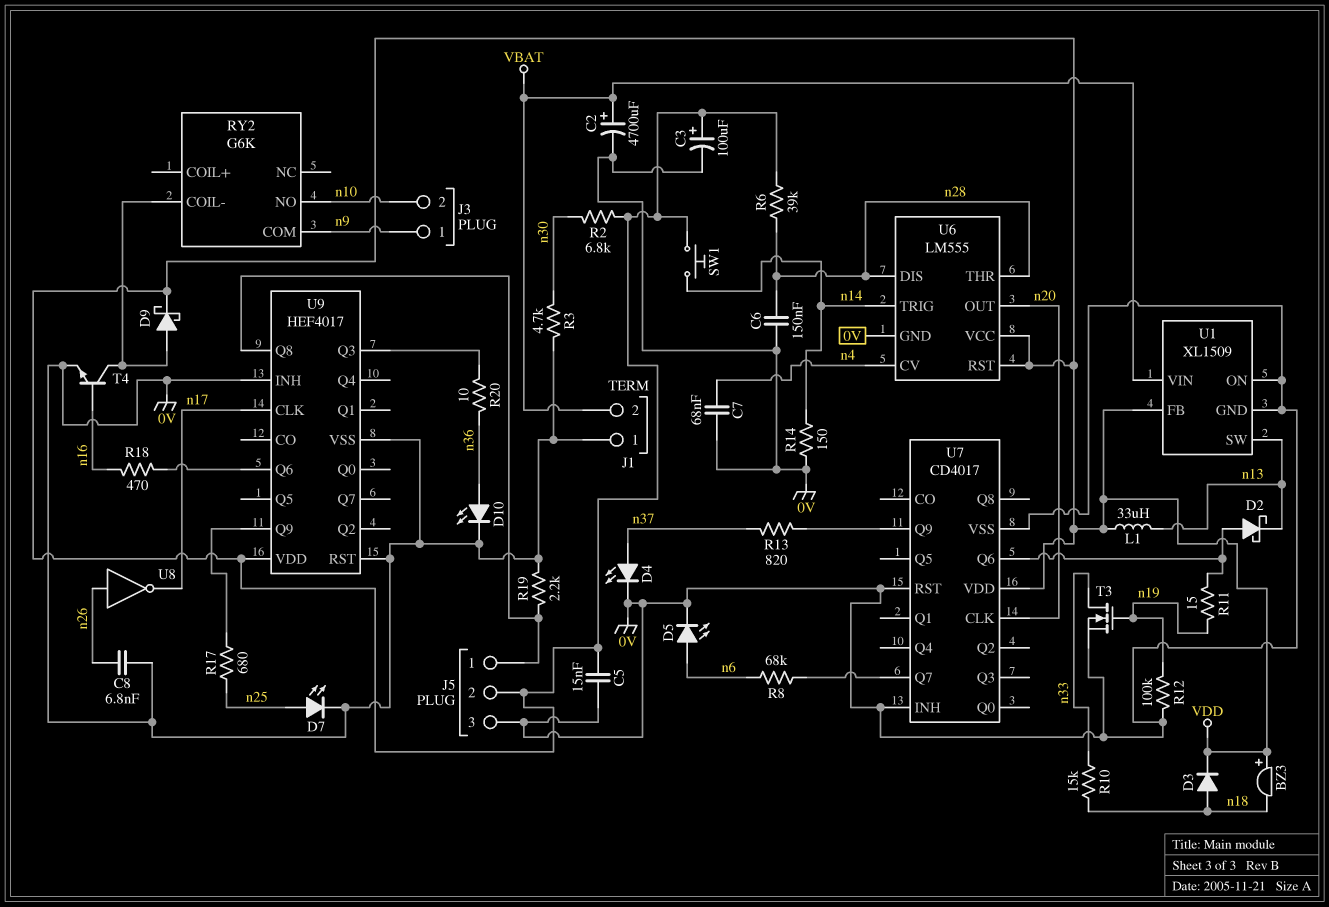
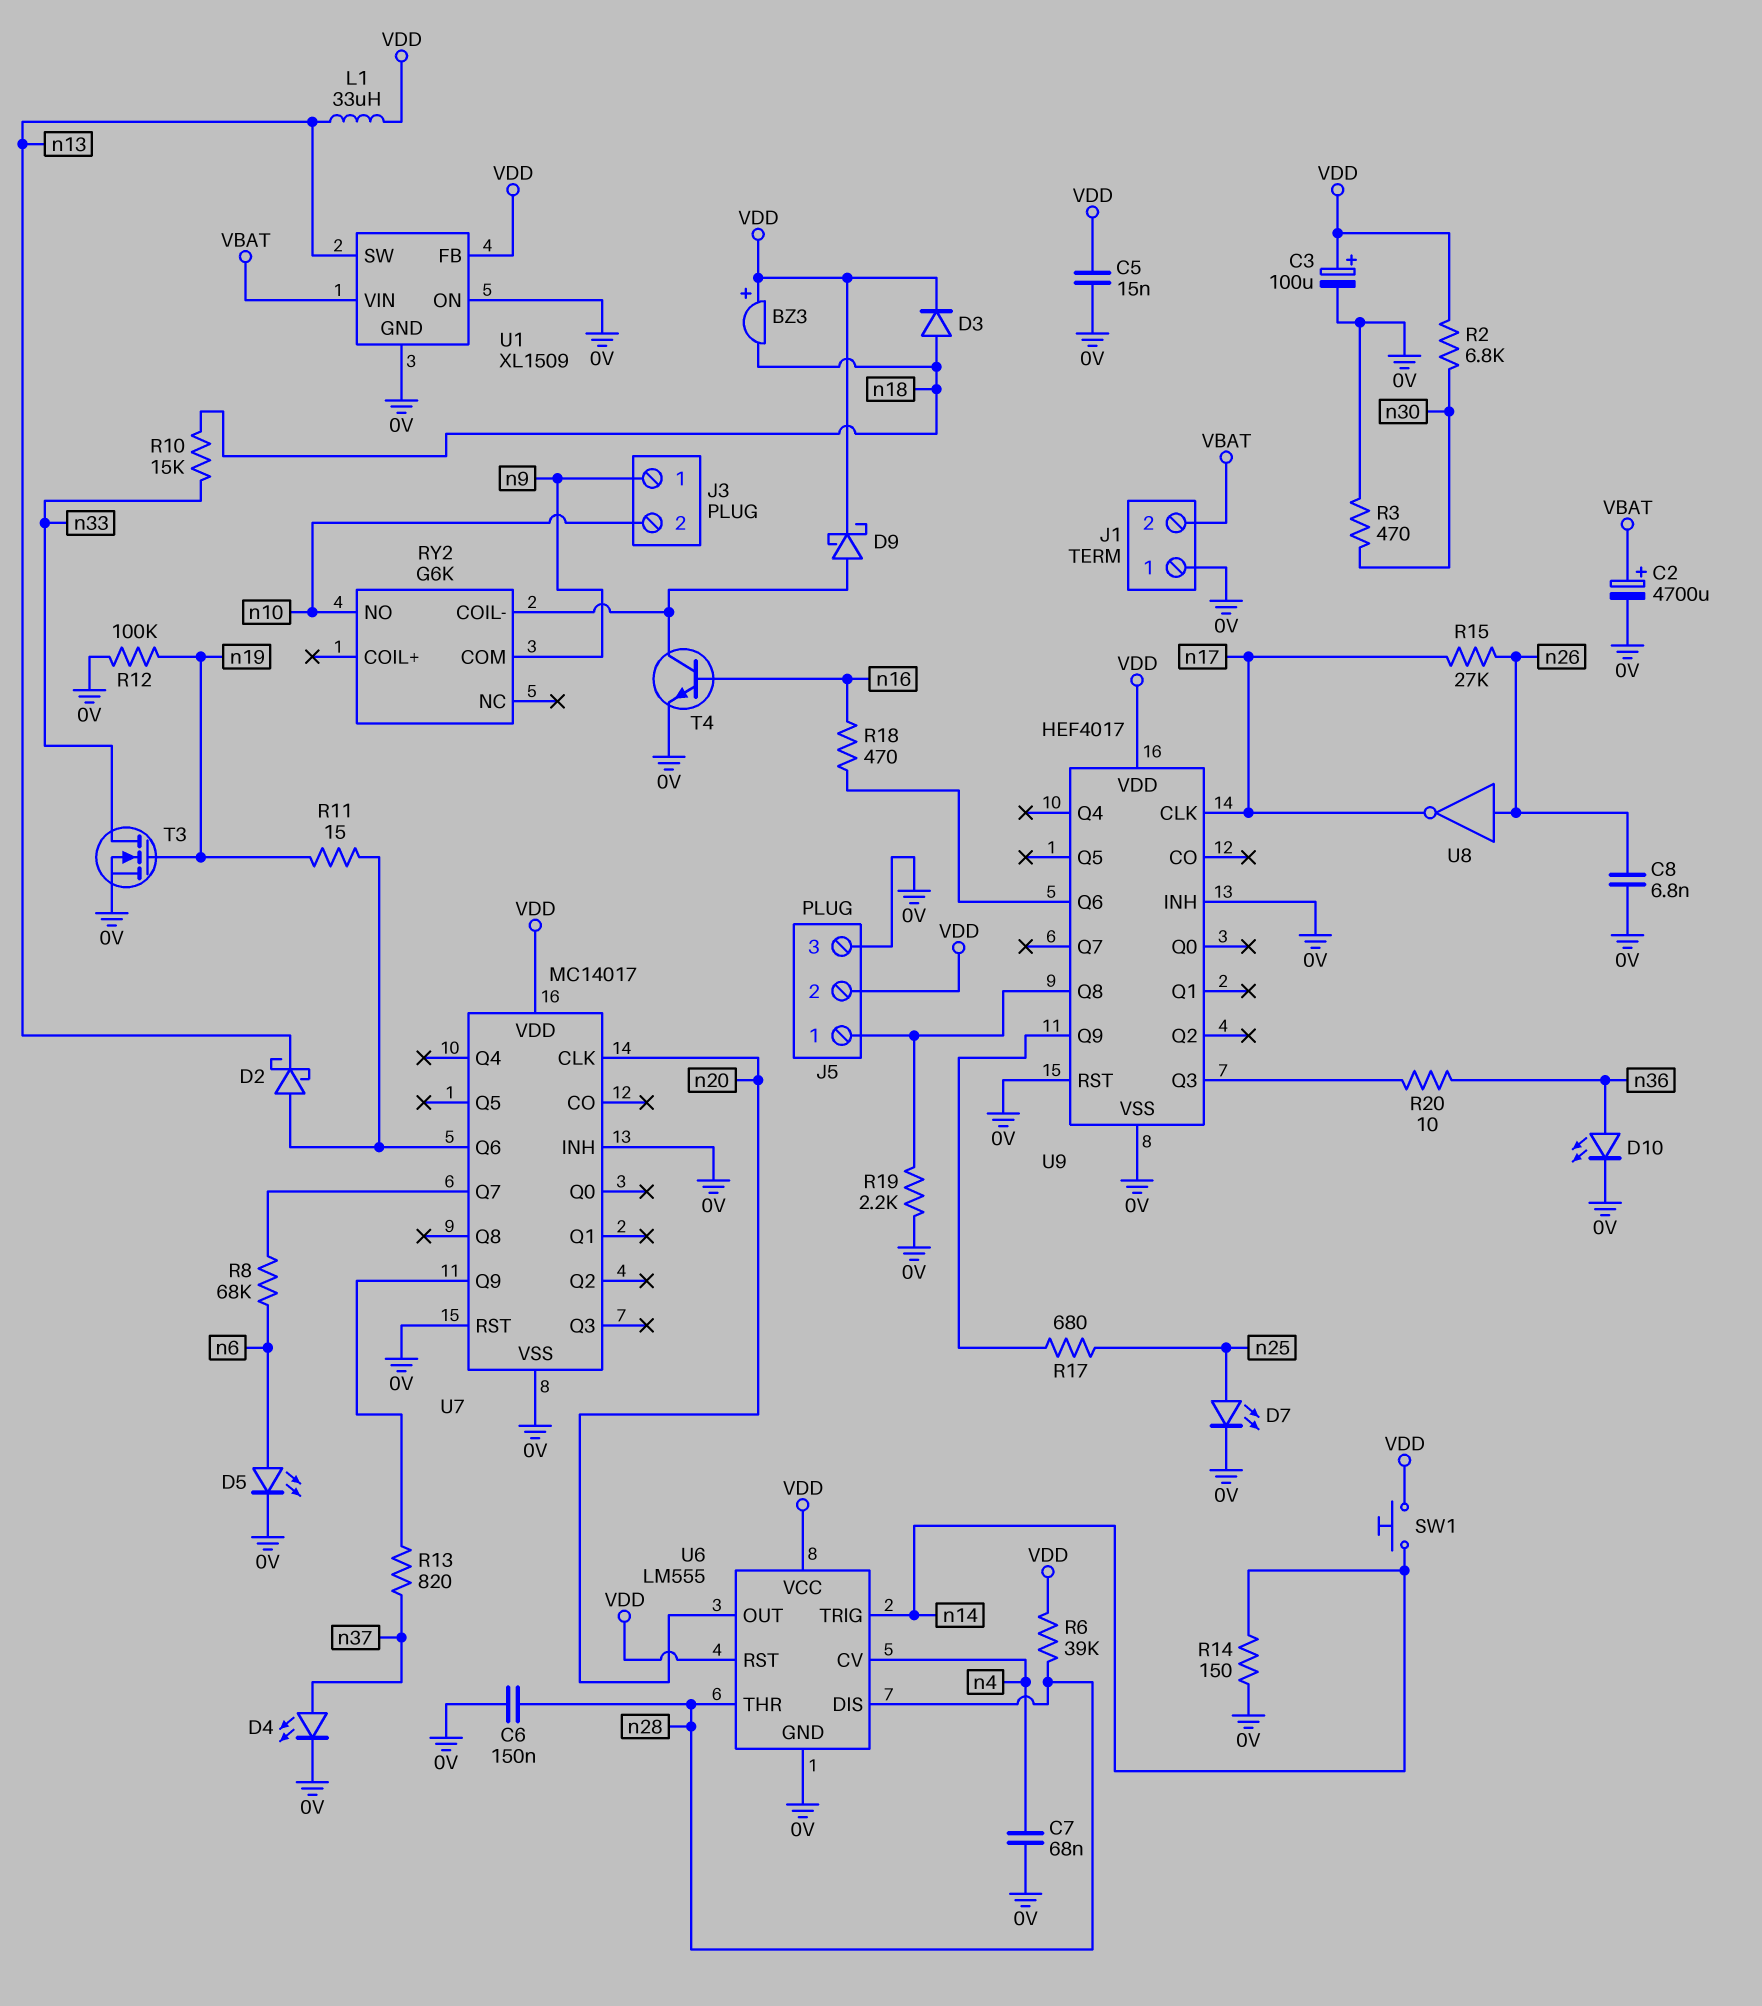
R3: 4.7k (0V, n30) -> 470 (0V, n30)
R15: none -> 27k (n17, n26)
U7: CD4017 -> MC14017

